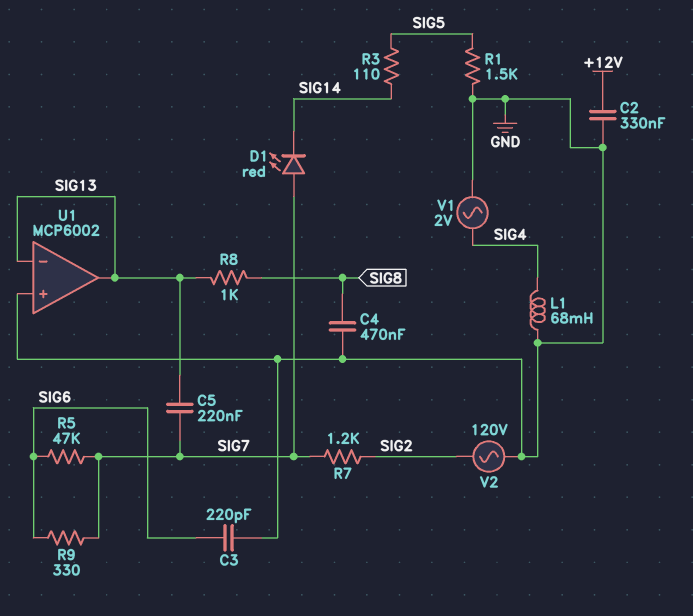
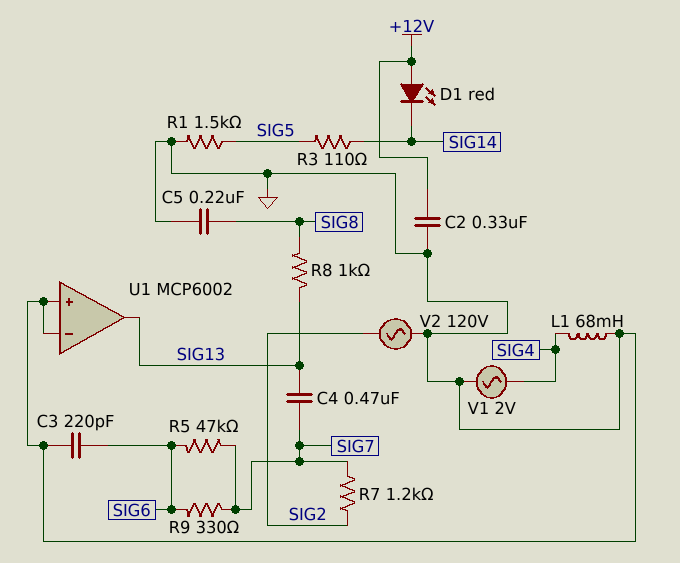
C4: 470nF (GND, SIG8) -> 470nF (SIG7, SIG13)
C5: 220nF (SIG7, SIG13) -> 220nF (GND, SIG8)
D1: LED red (A SIG7, K SIG14) -> LED red (A +12V, K SIG14)
U1 pin in-: SIG13 -> GND

